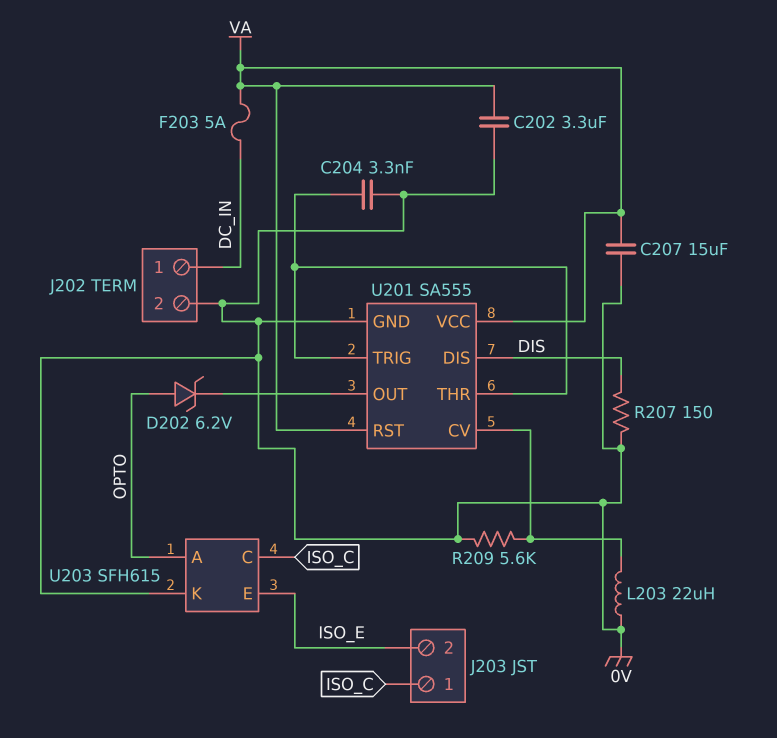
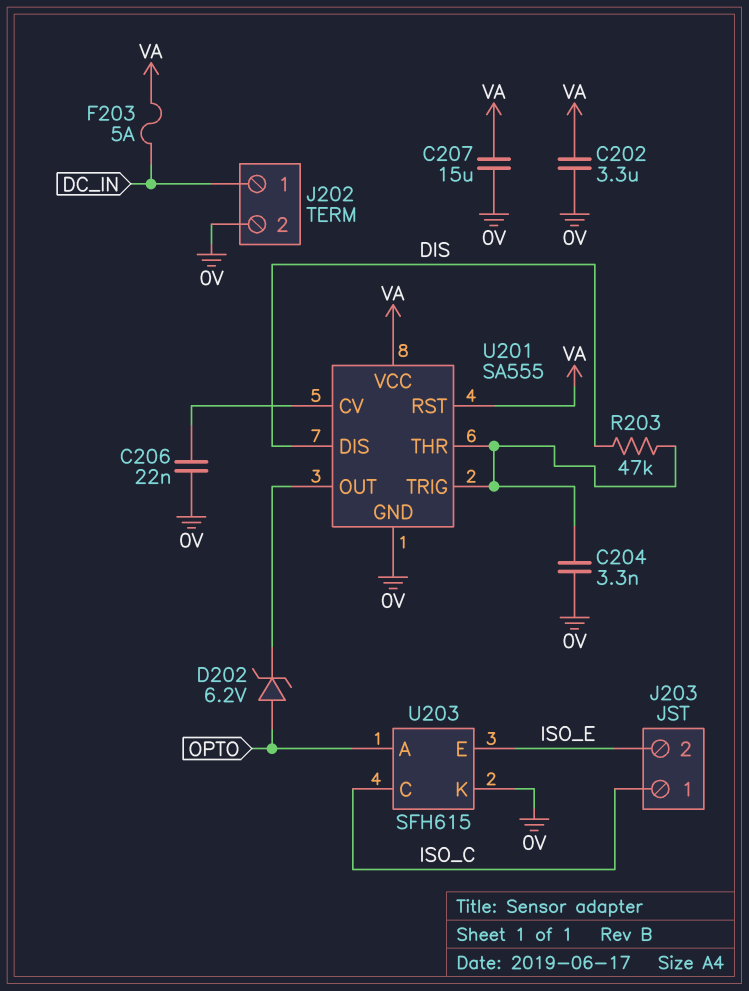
C206: none -> 22nF (0V, U201/CV)
L203: 22uH (0V, U201/CV) -> none
R203: none -> 47k (DIS, U201/THR)
R207: 150 (0V, DIS) -> none
R209: 5.6k (0V, U201/CV) -> none

